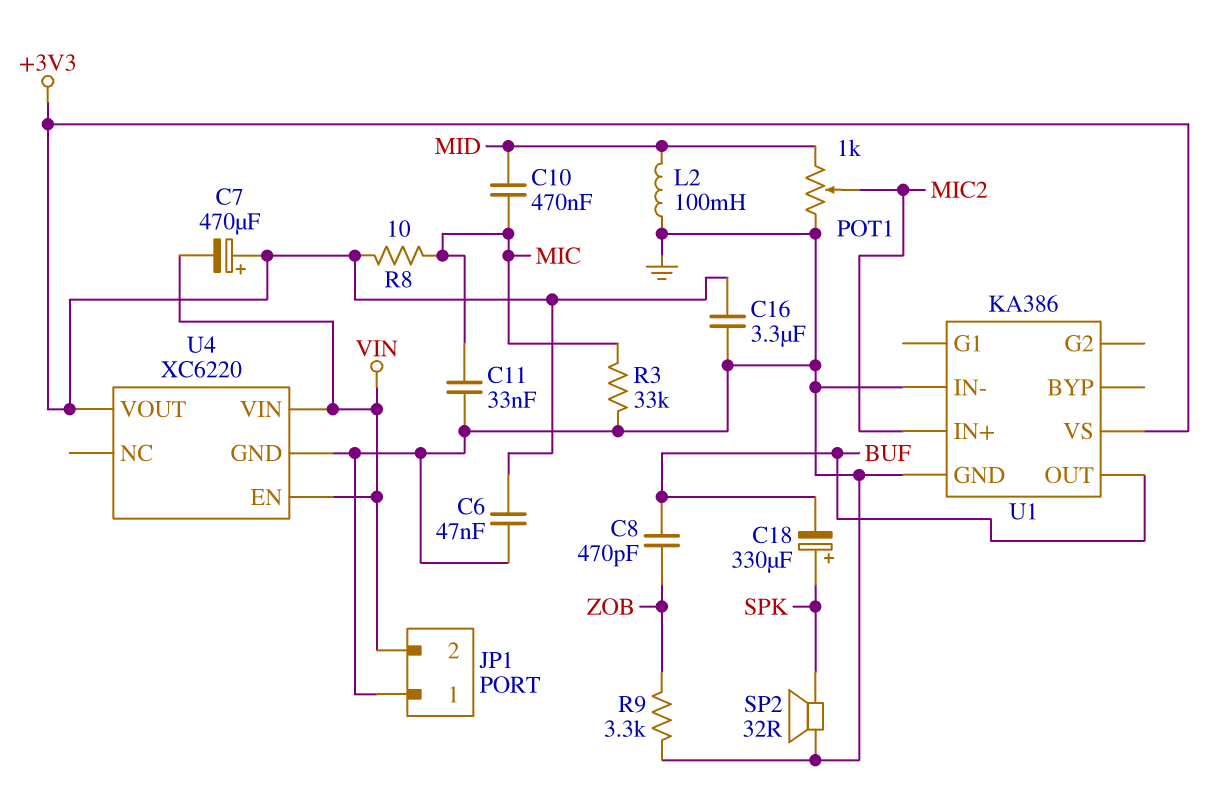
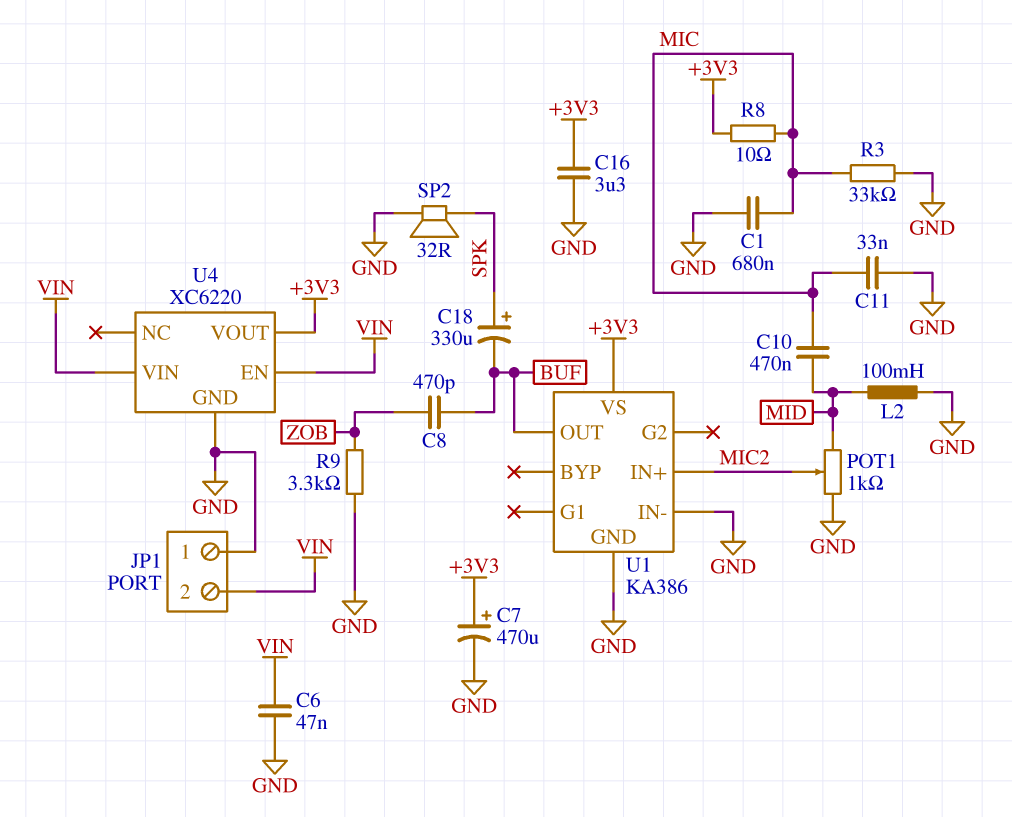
C1: none -> 680nF (GND, MIC)
C6: 47nF (+3V3, GND) -> 47nF (GND, VIN)
C7: 470uF (plus +3V3, minus VIN) -> 470uF (plus +3V3, minus GND)

